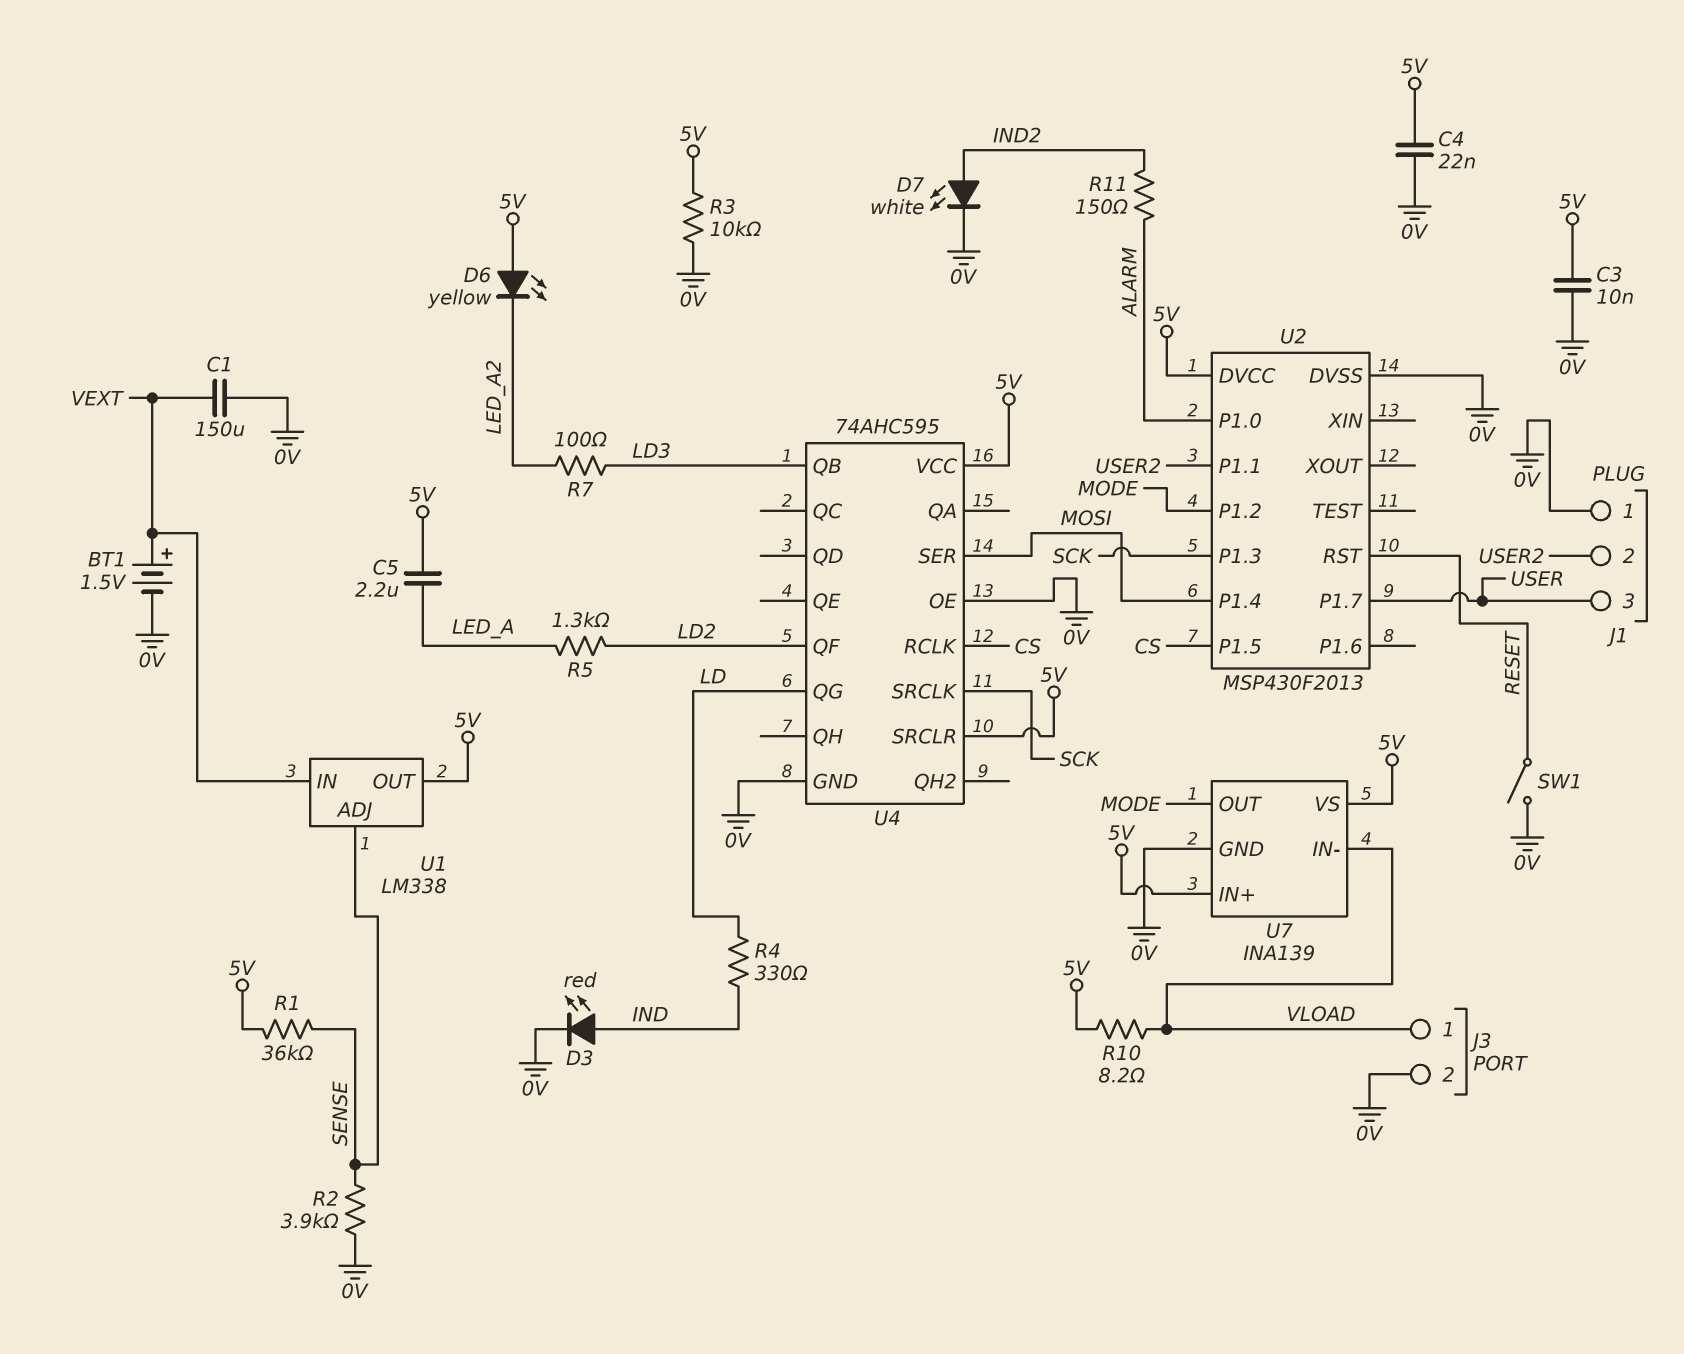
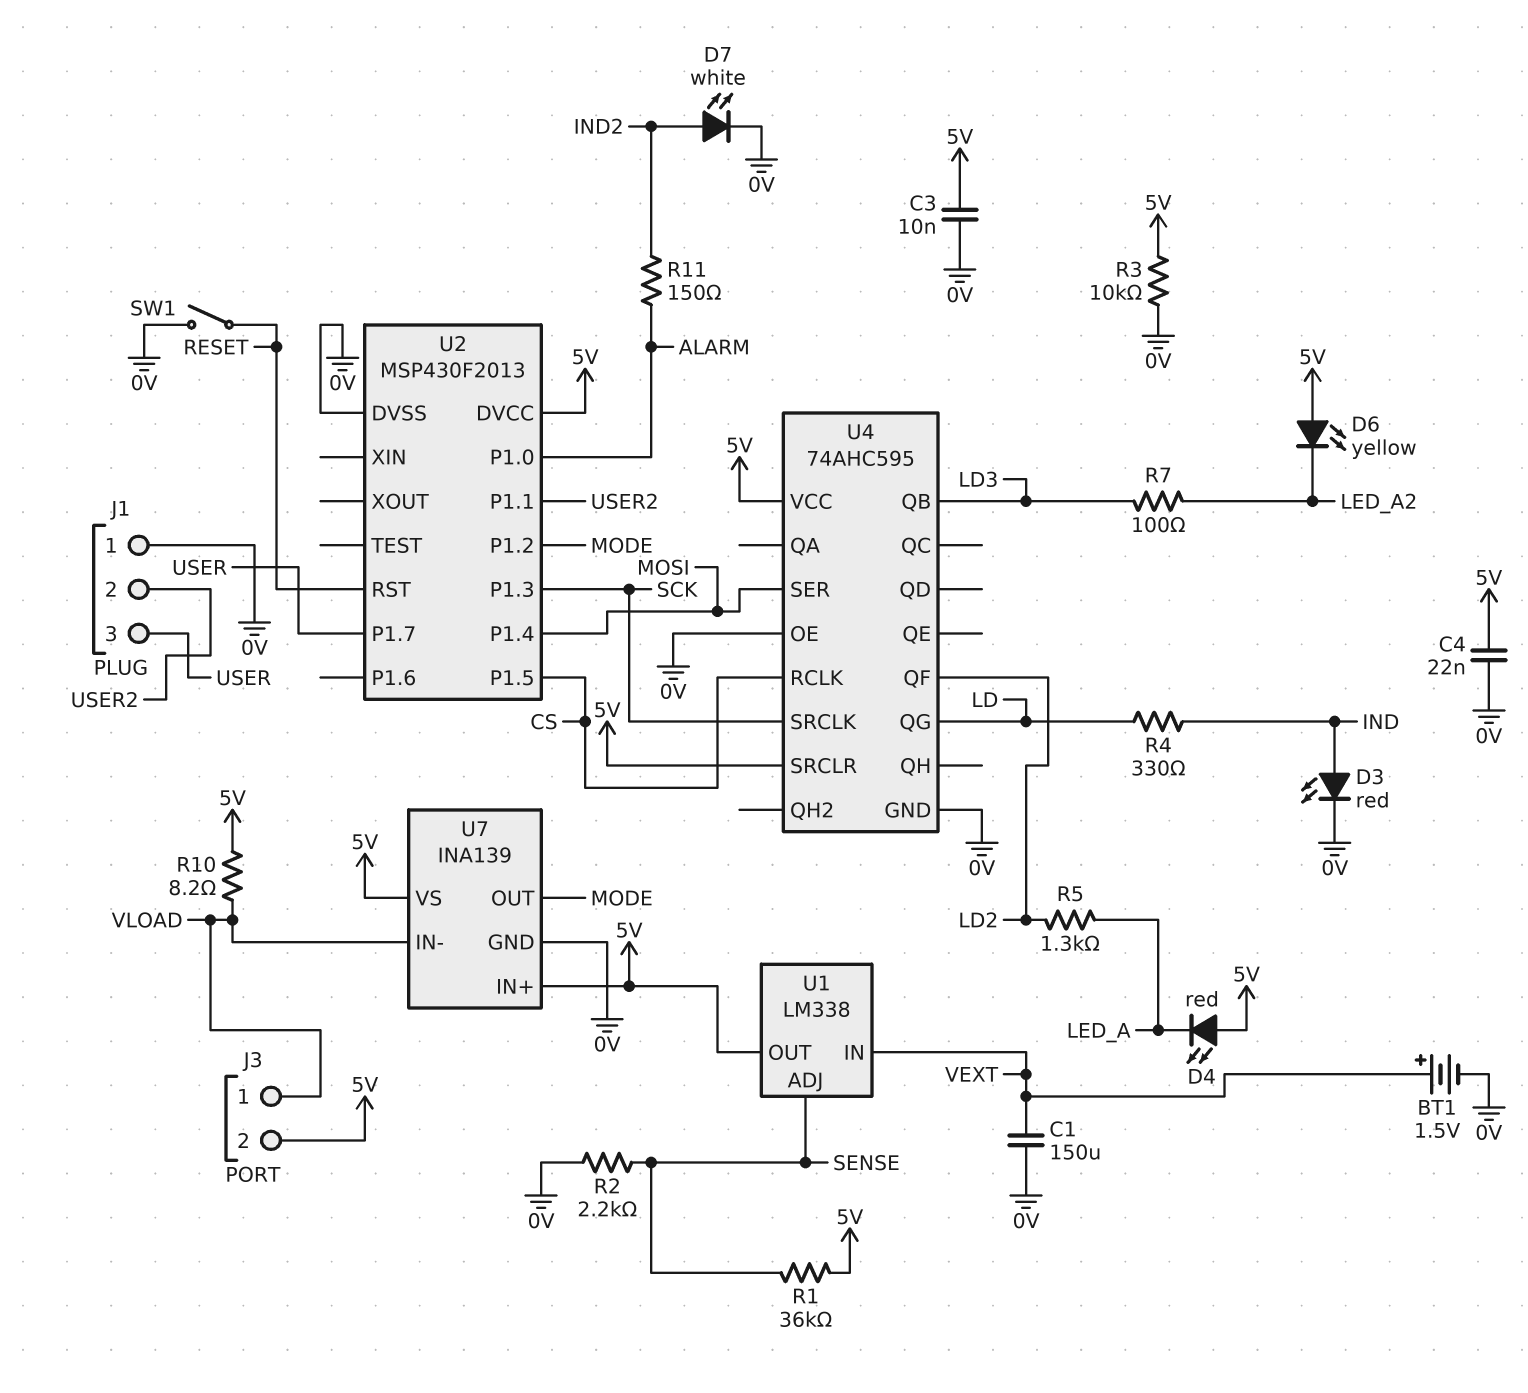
C5: 2.2uF (5V, LED_A) -> none
D4: none -> LED red (A 5V, K LED_A)
J3 pin 2: 0V -> 5V
R2: 3.9k (0V, SENSE) -> 2.2k (0V, SENSE)

